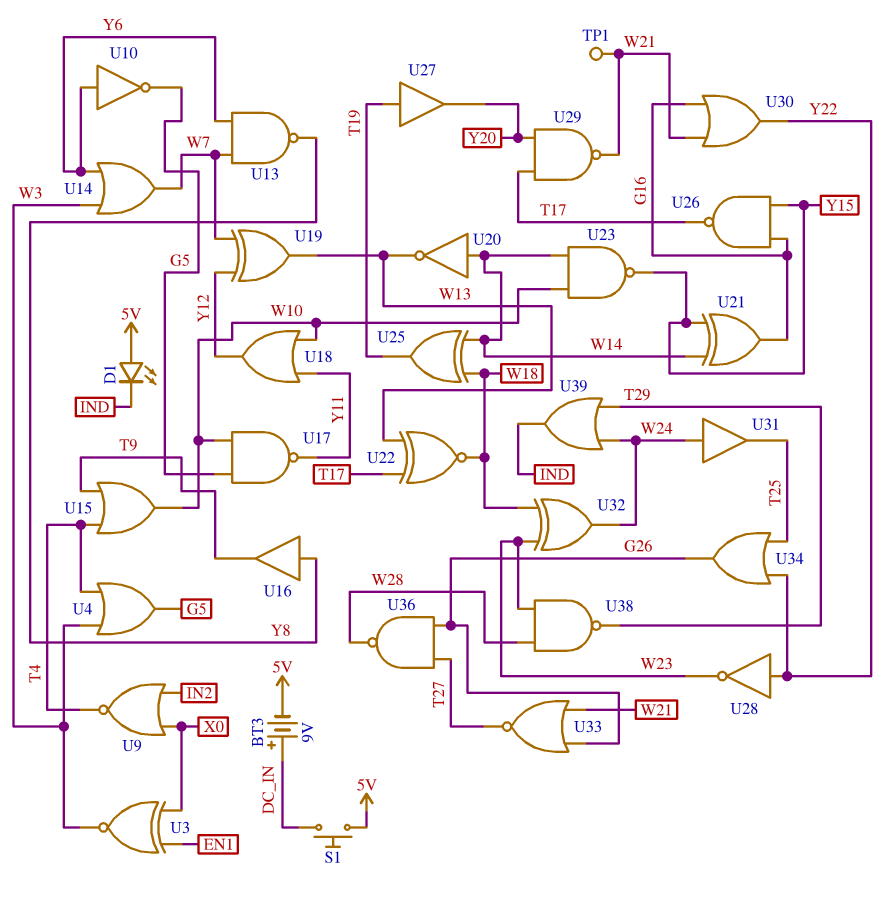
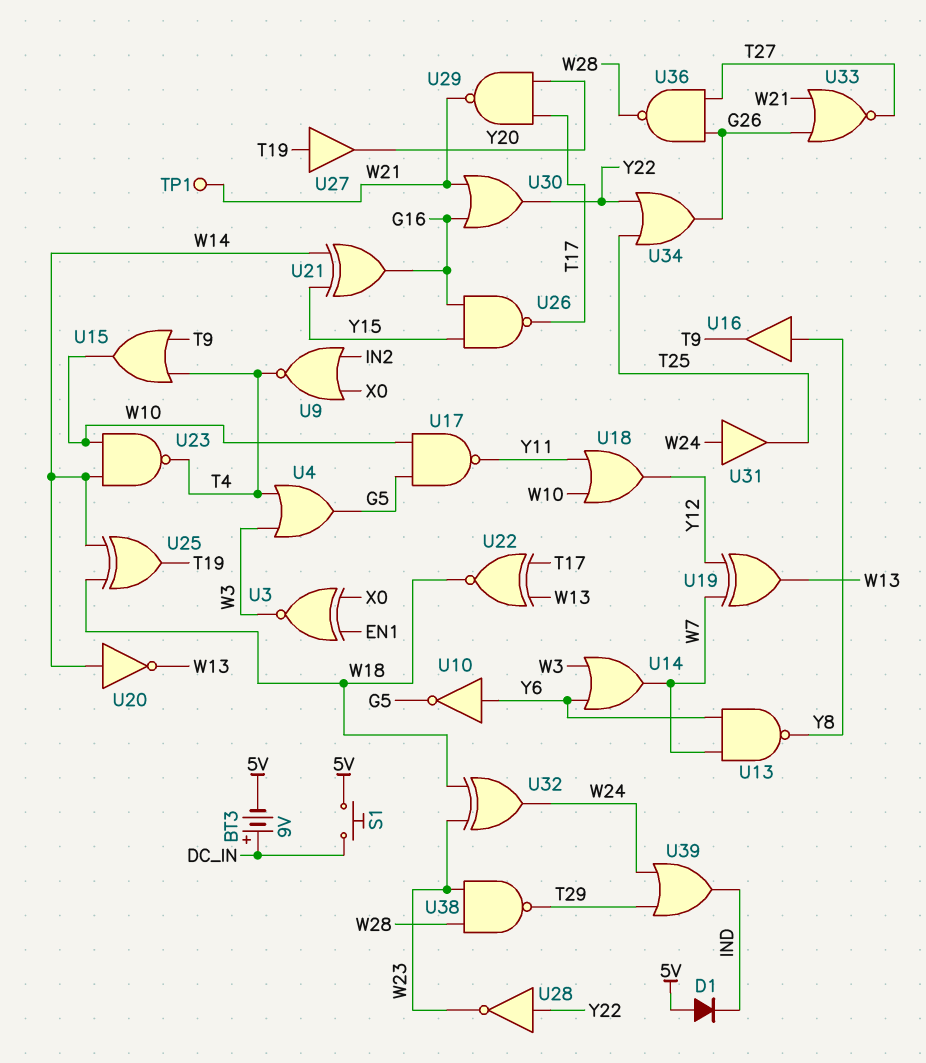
D1: LED (A 5V, K IND) -> diode (A 5V, K IND)
U23: NAND (in W10, in W14, out Y15) -> NAND (in W10, in W14, out T4)

